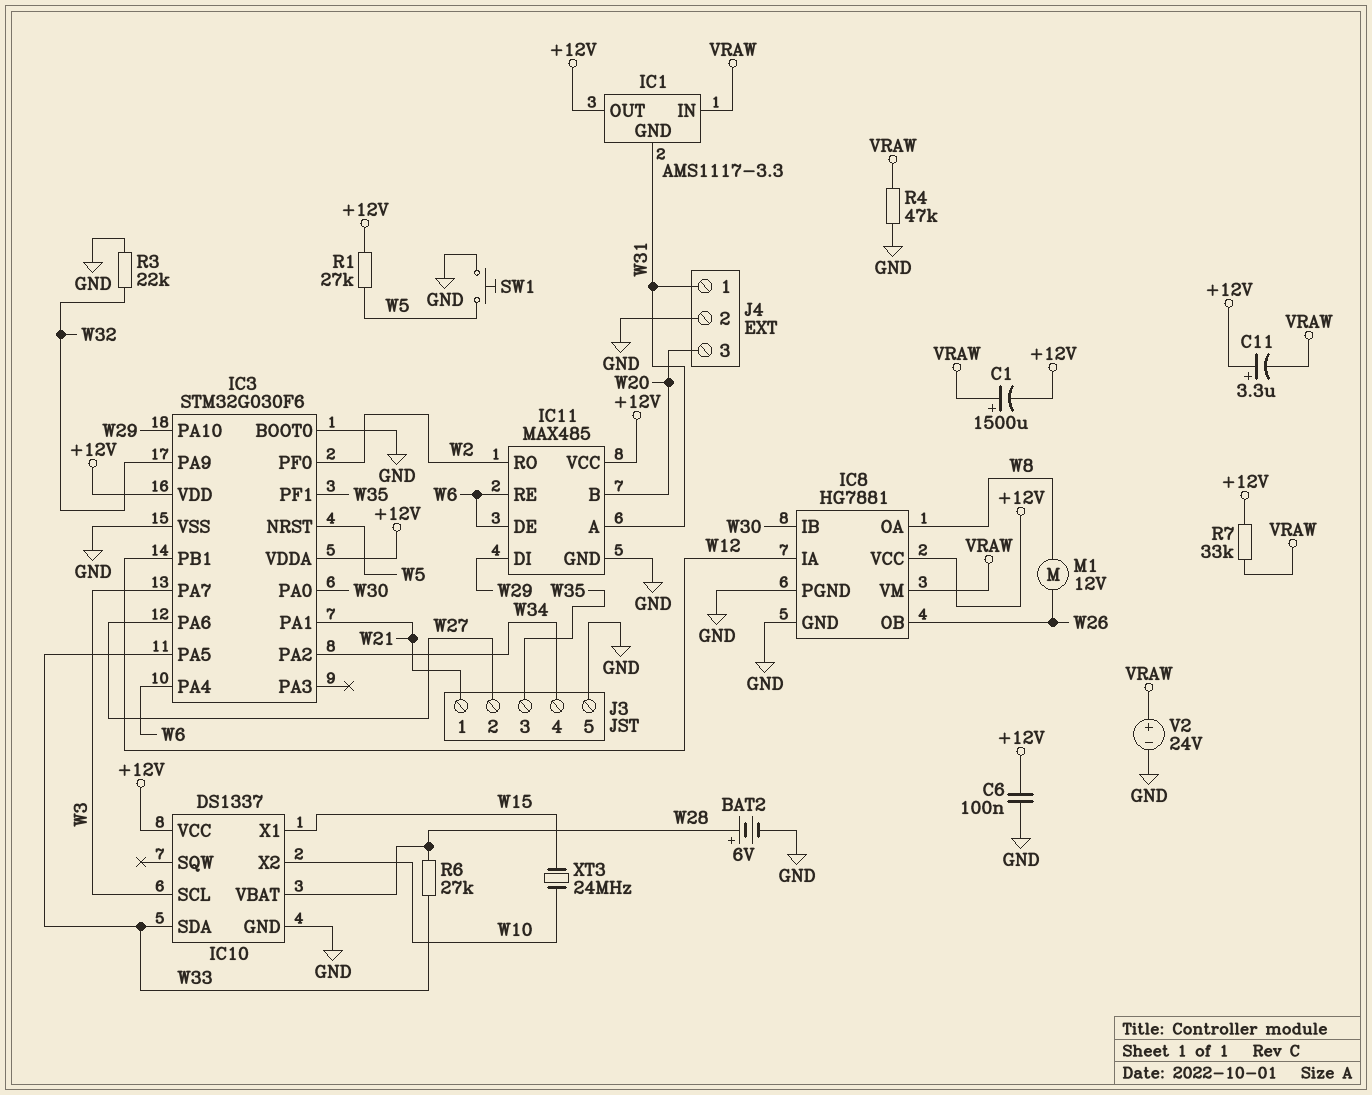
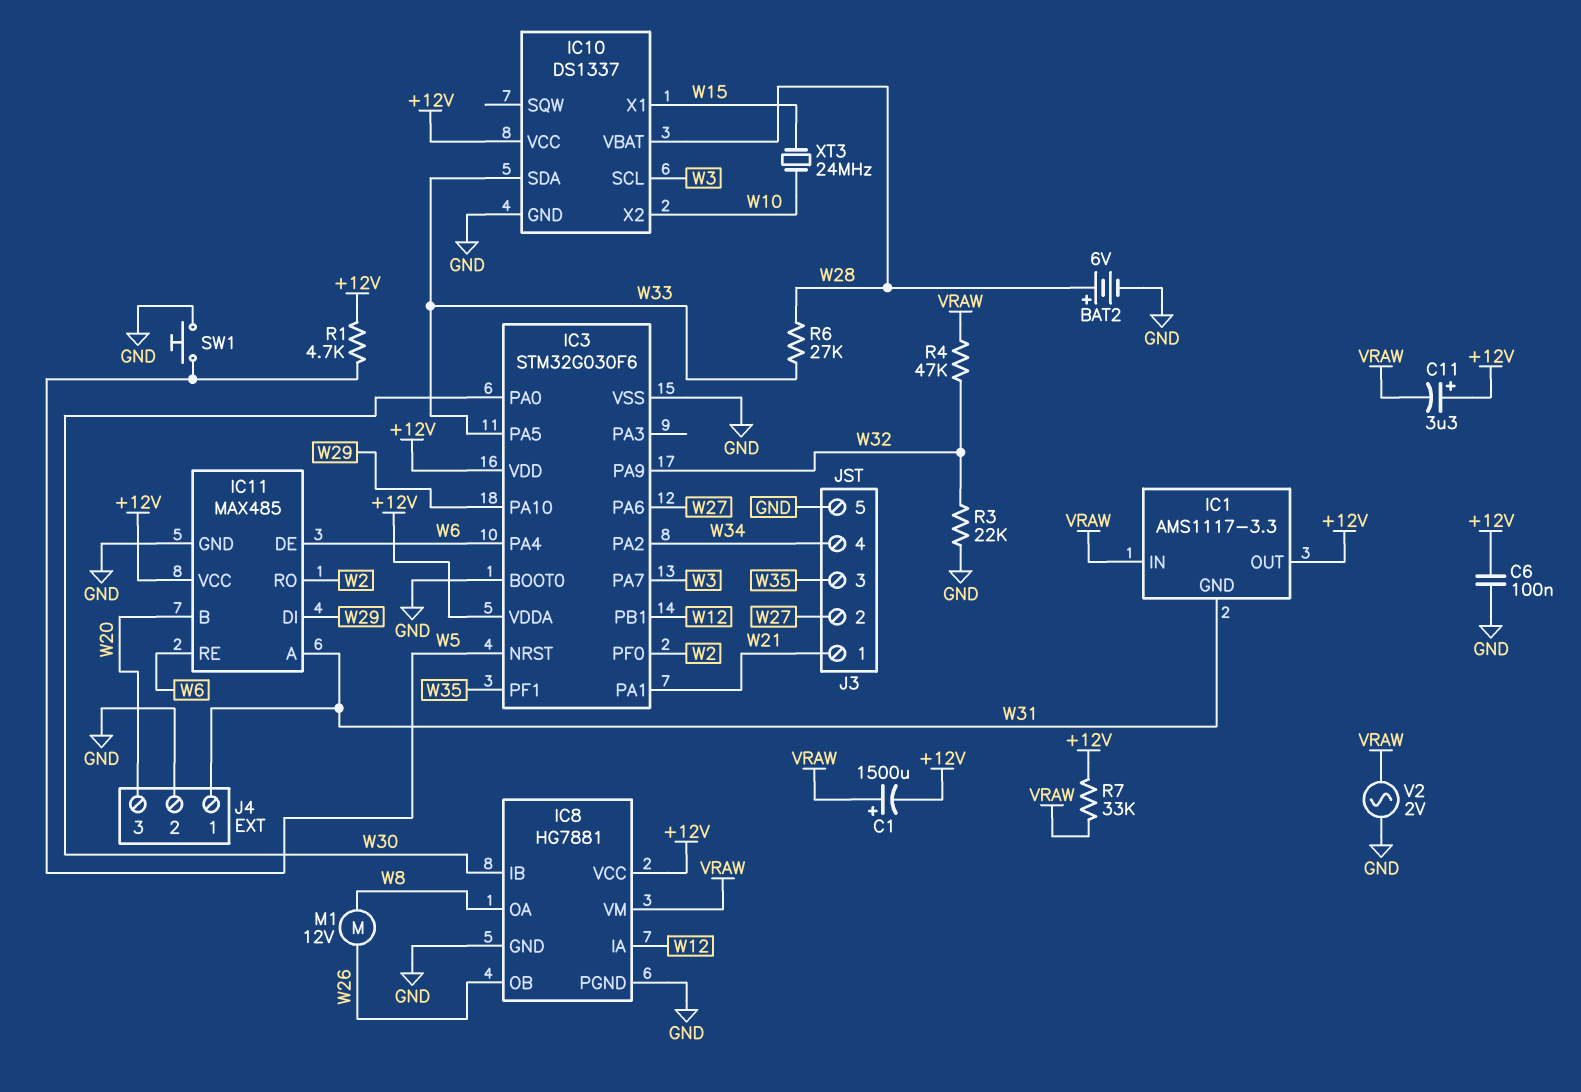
R1: 27k (+12V, W5) -> 4.7k (+12V, W5)
R4: 47k (GND, VRAW) -> 47k (VRAW, W32)
V2: 24V (plus VRAW, minus GND) -> AC 2V (GND, VRAW)

